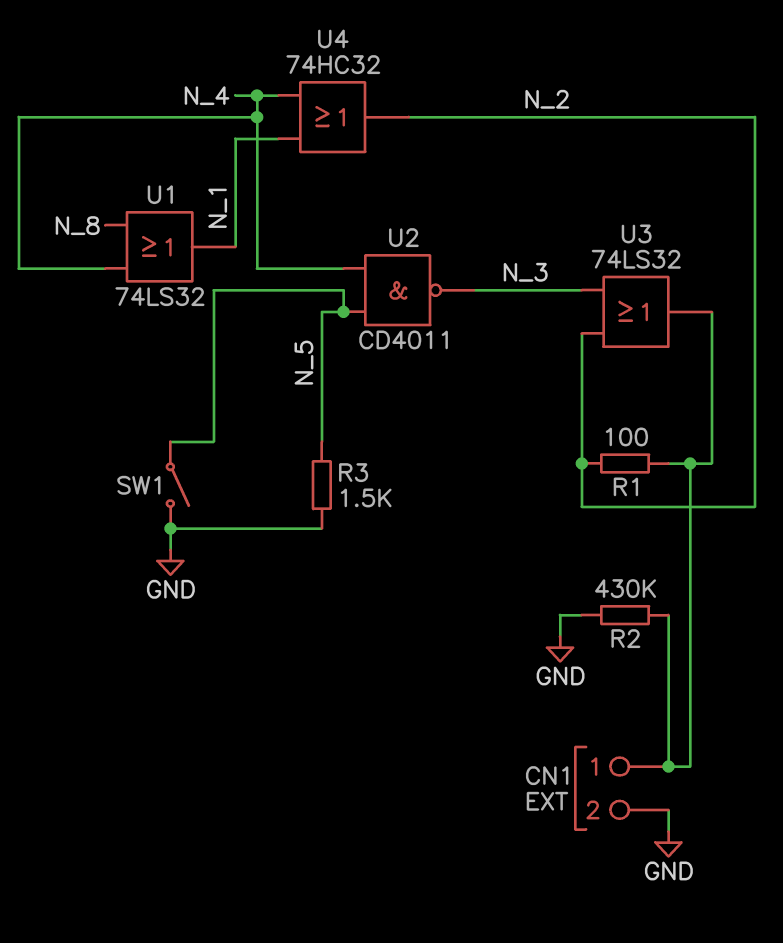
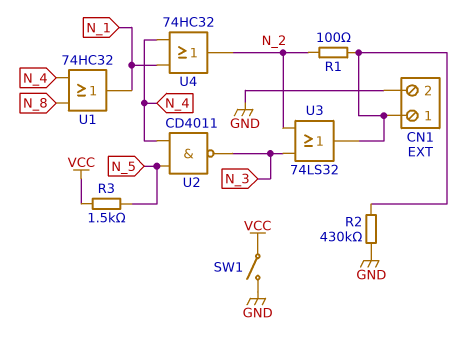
R3: 1.5k (GND, N_5) -> 1.5k (N_5, VCC)
SW1: switch (GND, N_5) -> switch (GND, VCC)
U1: OR 74LS32 (in N_4, in N_8, out N_1) -> OR 74HC32 (in N_4, in N_8, out N_1)

